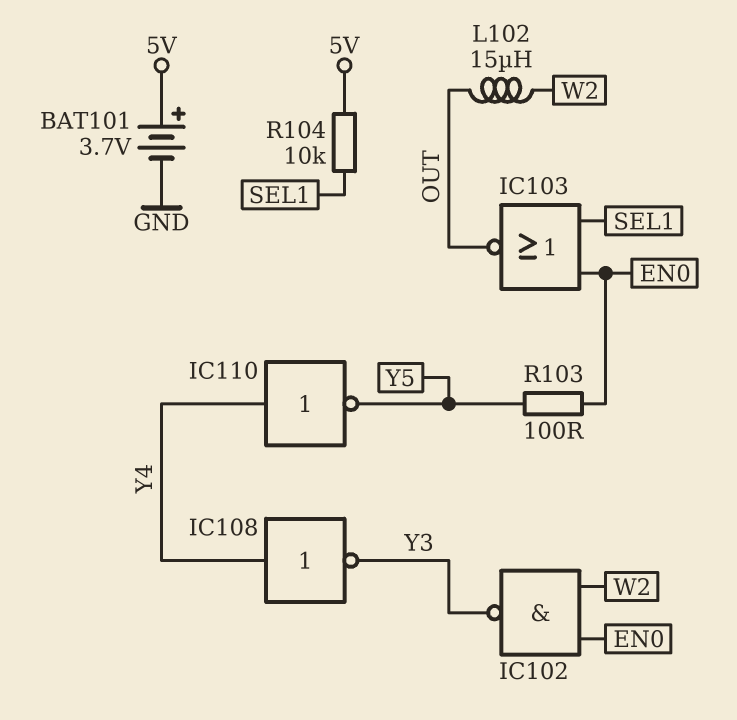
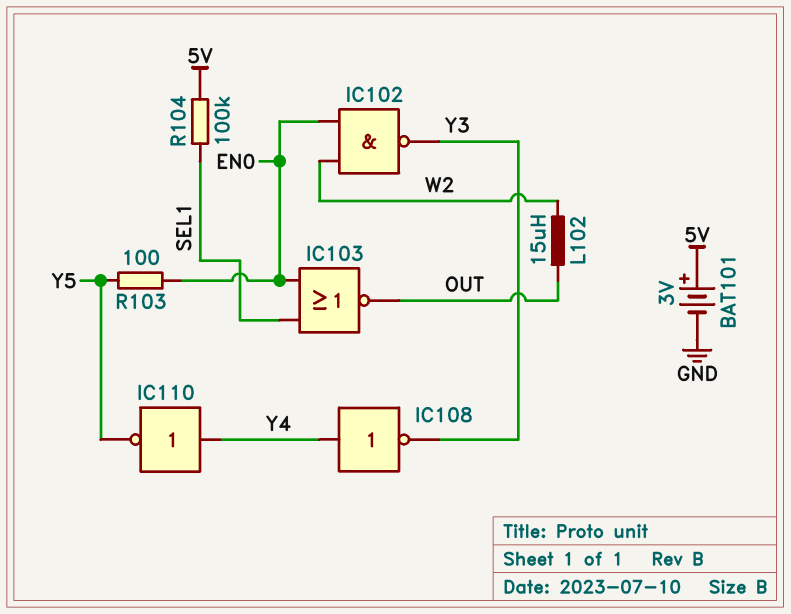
BAT101: 3.7V (plus 5V, minus GND) -> 3V (plus 5V, minus GND)
R104: 10k (5V, SEL1) -> 100k (5V, SEL1)

